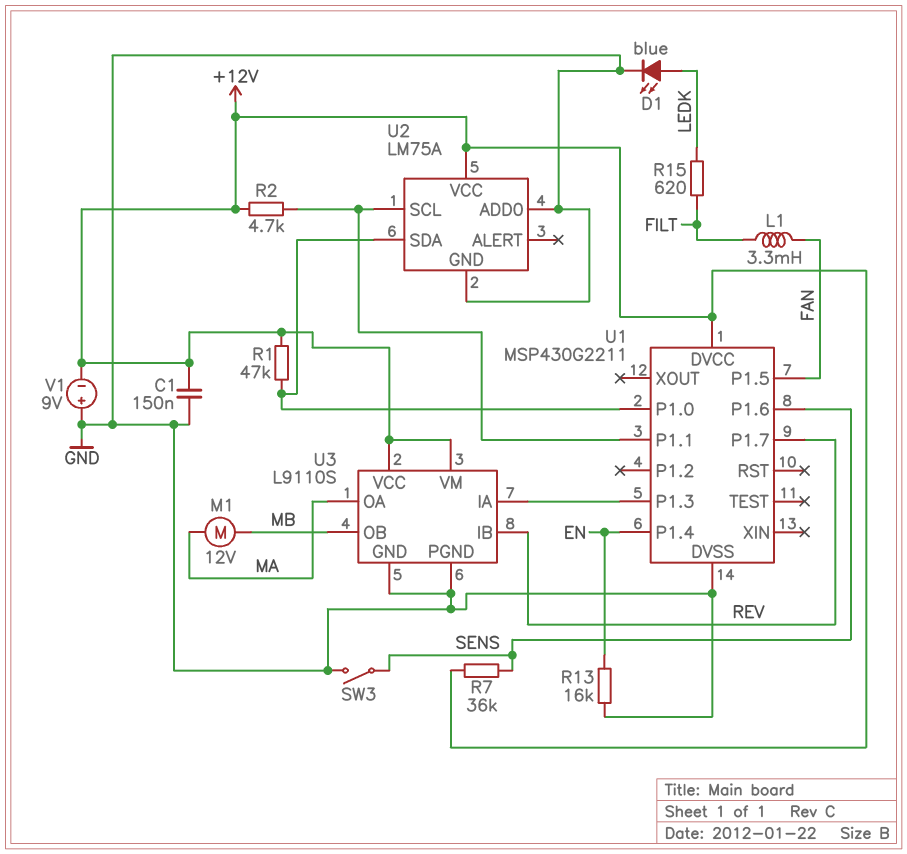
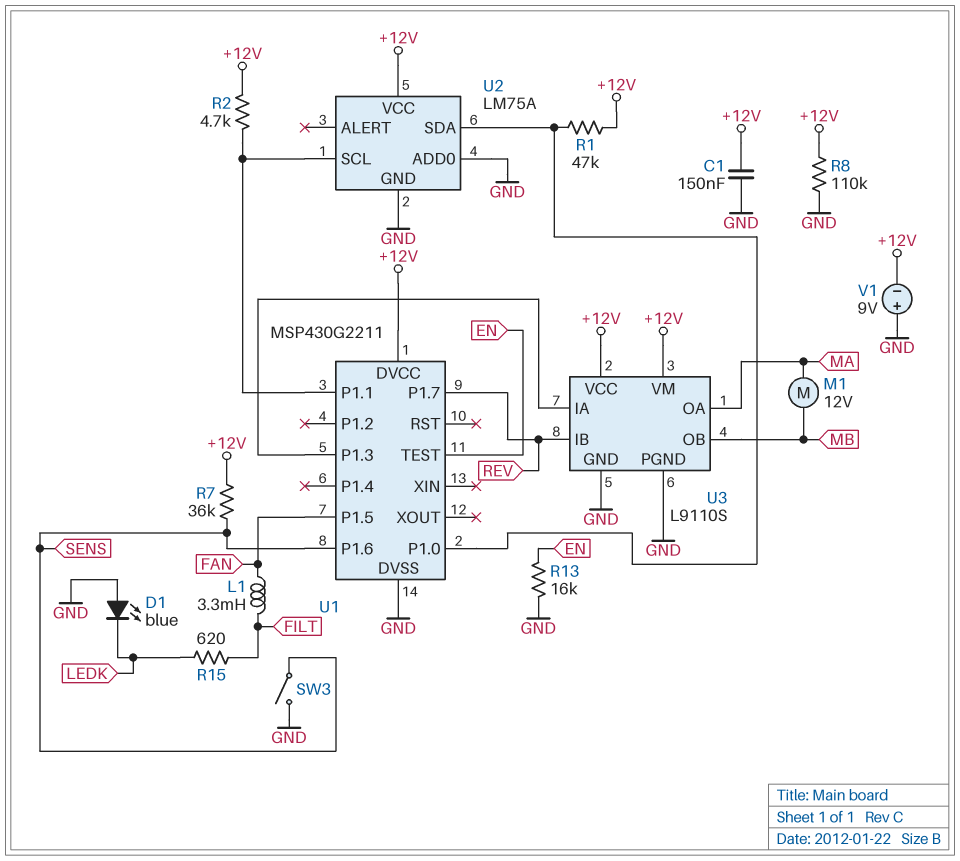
D1: LED blue (A LEDK, K GND) -> LED blue (A GND, K LEDK)
R8: none -> 110k (+12V, GND)
U1 pin P1.4: EN -> none
U1 pin TEST: none -> EN

